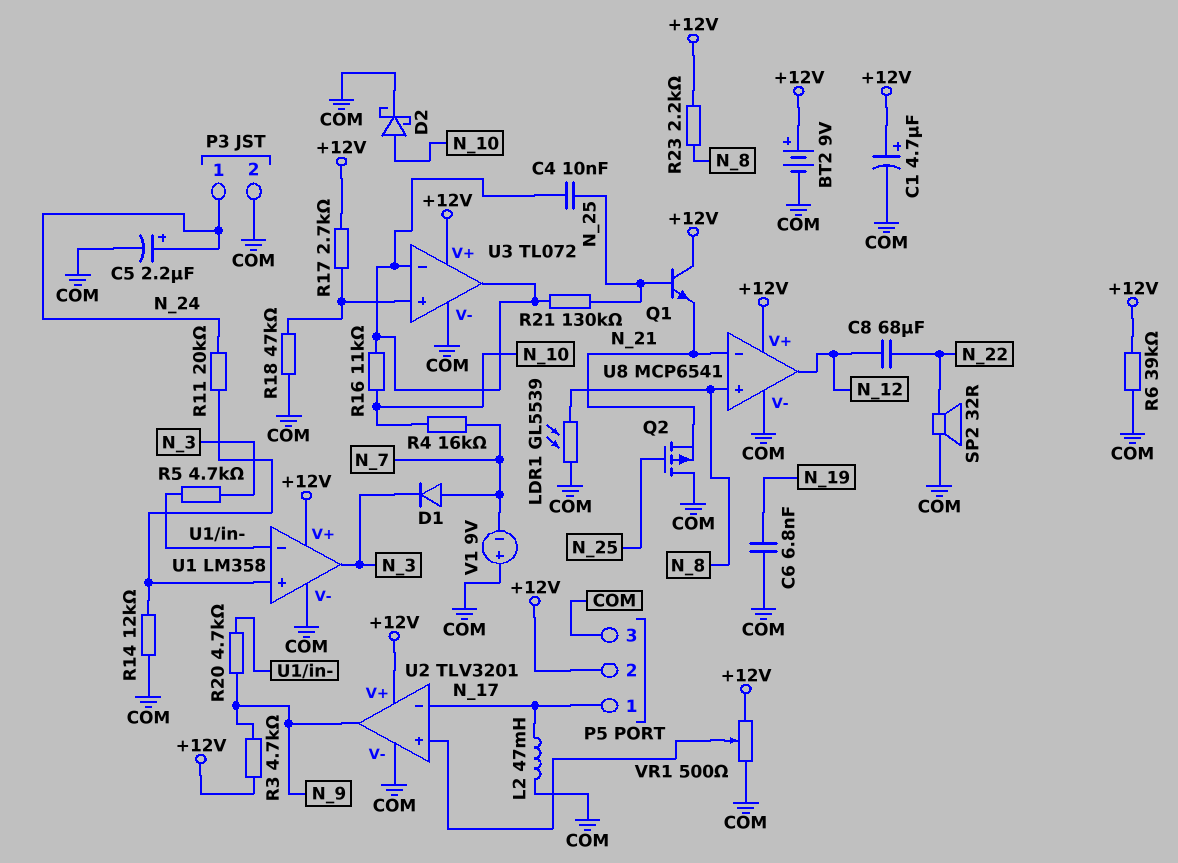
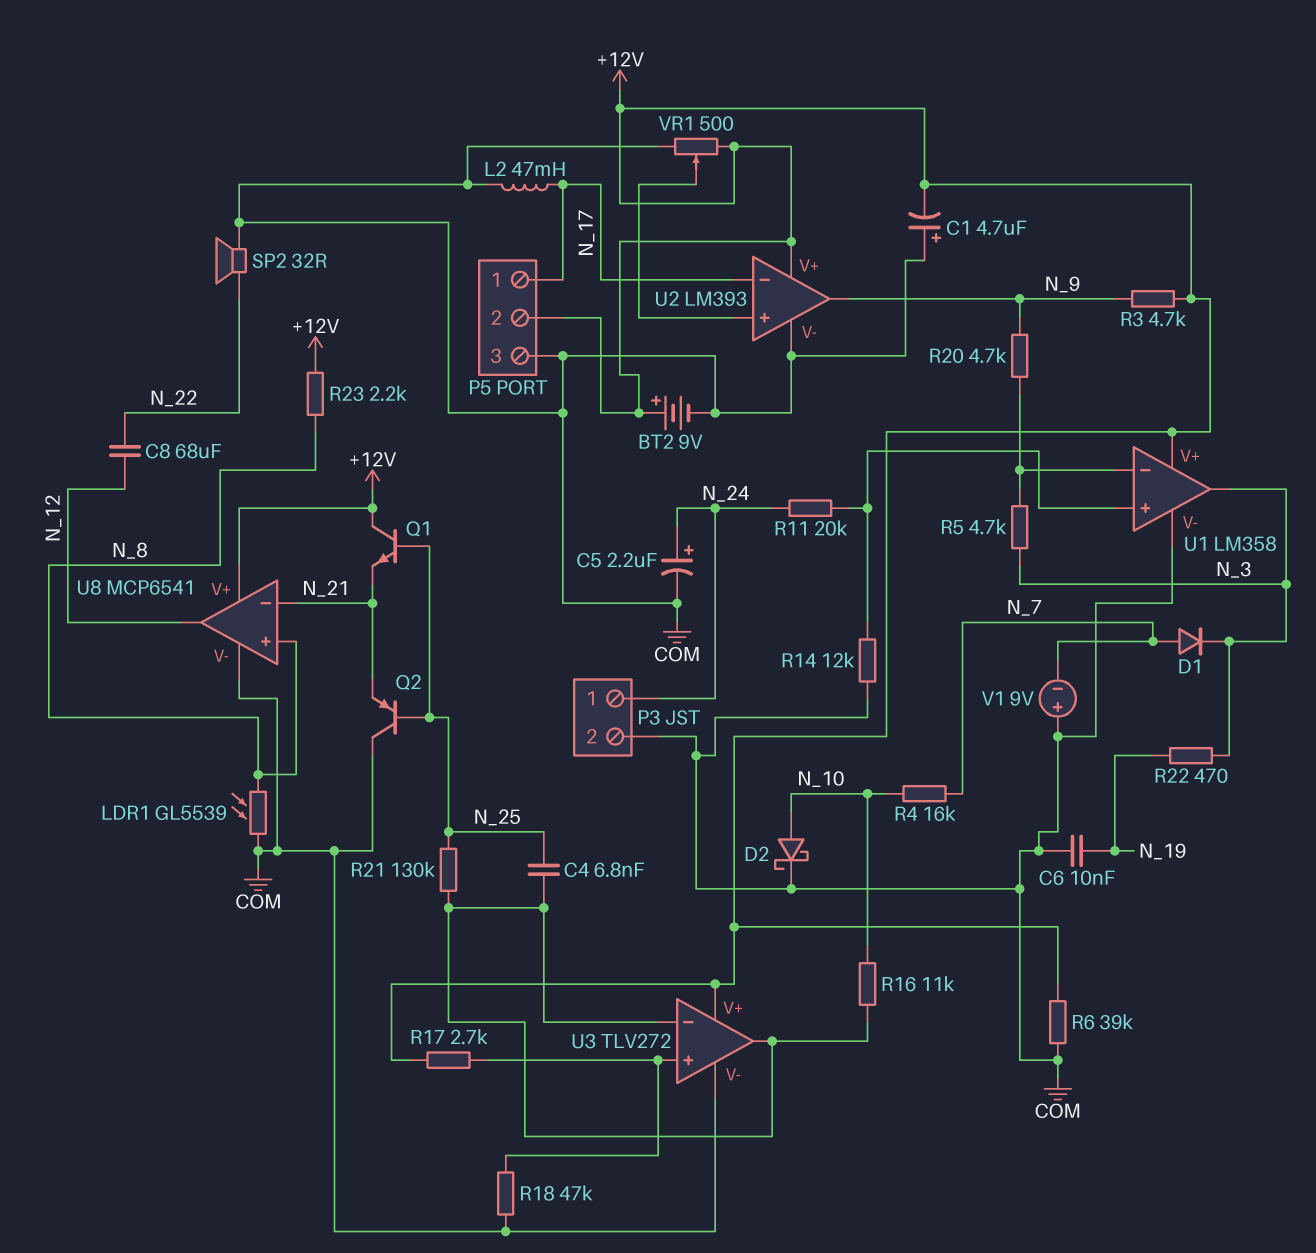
C1: 4.7uF (plus +12V, minus COM) -> 4.7uF (plus COM, minus +12V)
C4: 10nF (N_25, U3/in-) -> 6.8nF (N_25, U3/in-)
C6: 6.8nF (COM, N_19) -> 10nF (COM, N_19)
Q2: PMOS (G N_25, D COM, S N_21) -> PNP (B N_25, C COM, E N_21)
R22: none -> 470 (N_3, N_19)
U2: TLV3201 -> LM393
U3: TL072 -> TLV272

